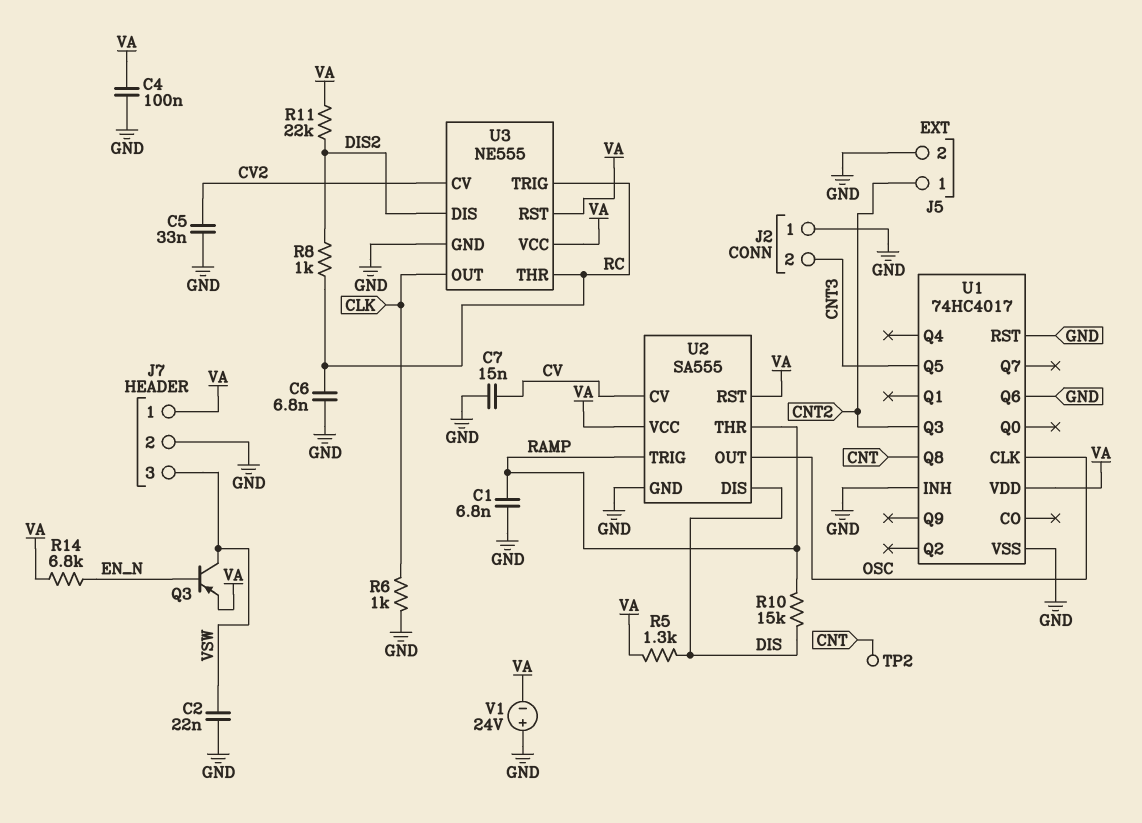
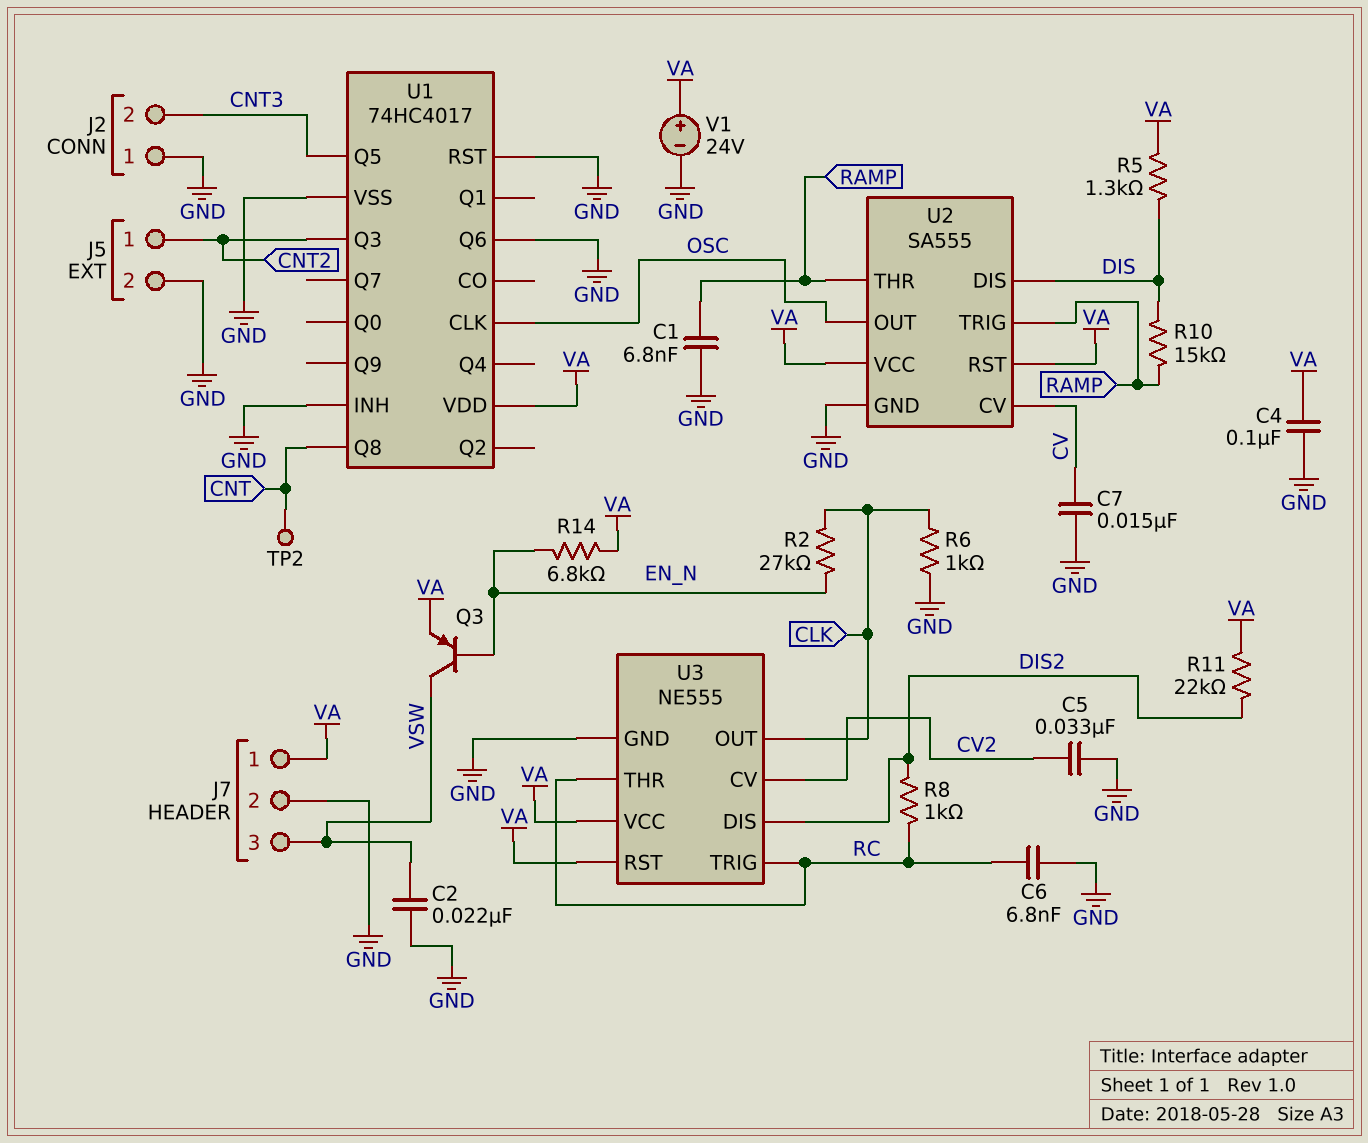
R2: none -> 27k (CLK, EN_N)
V1: 24V (plus GND, minus VA) -> 24V (plus VA, minus GND)

